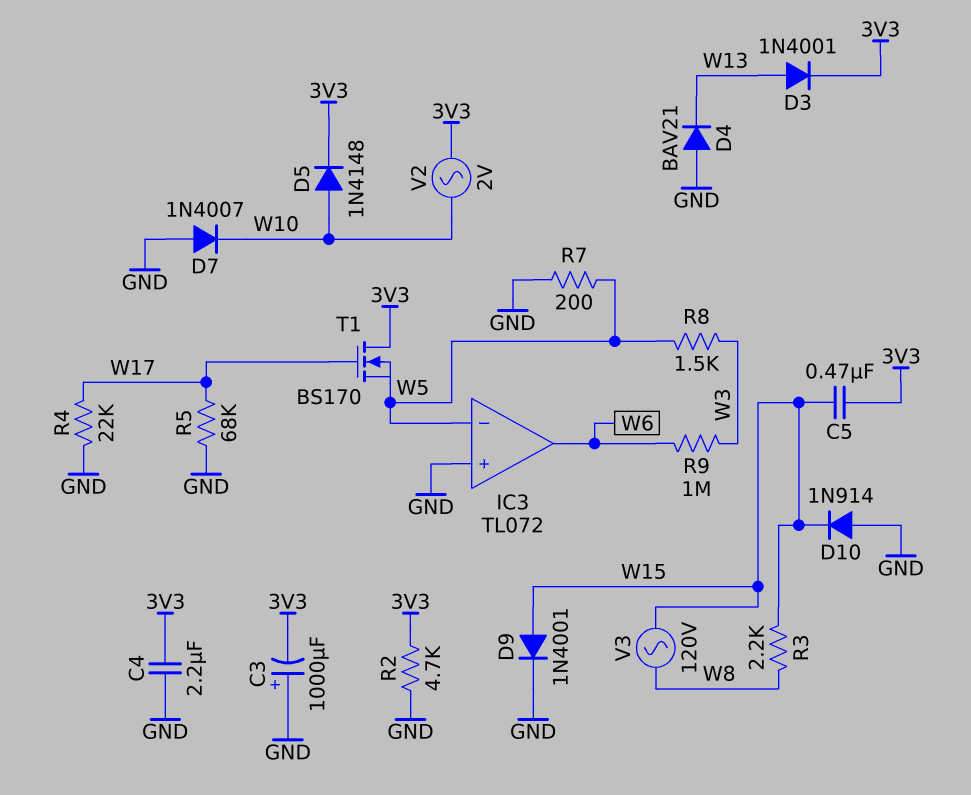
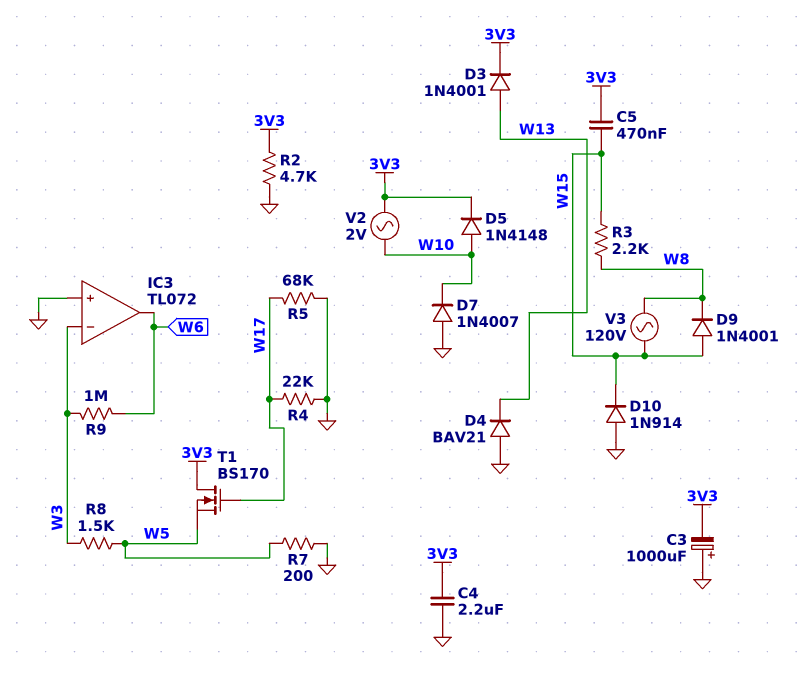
D9: diode 1N4001 (A W15, K GND) -> diode 1N4001 (A W15, K W8)
IC3 pin in-: W5 -> W3

